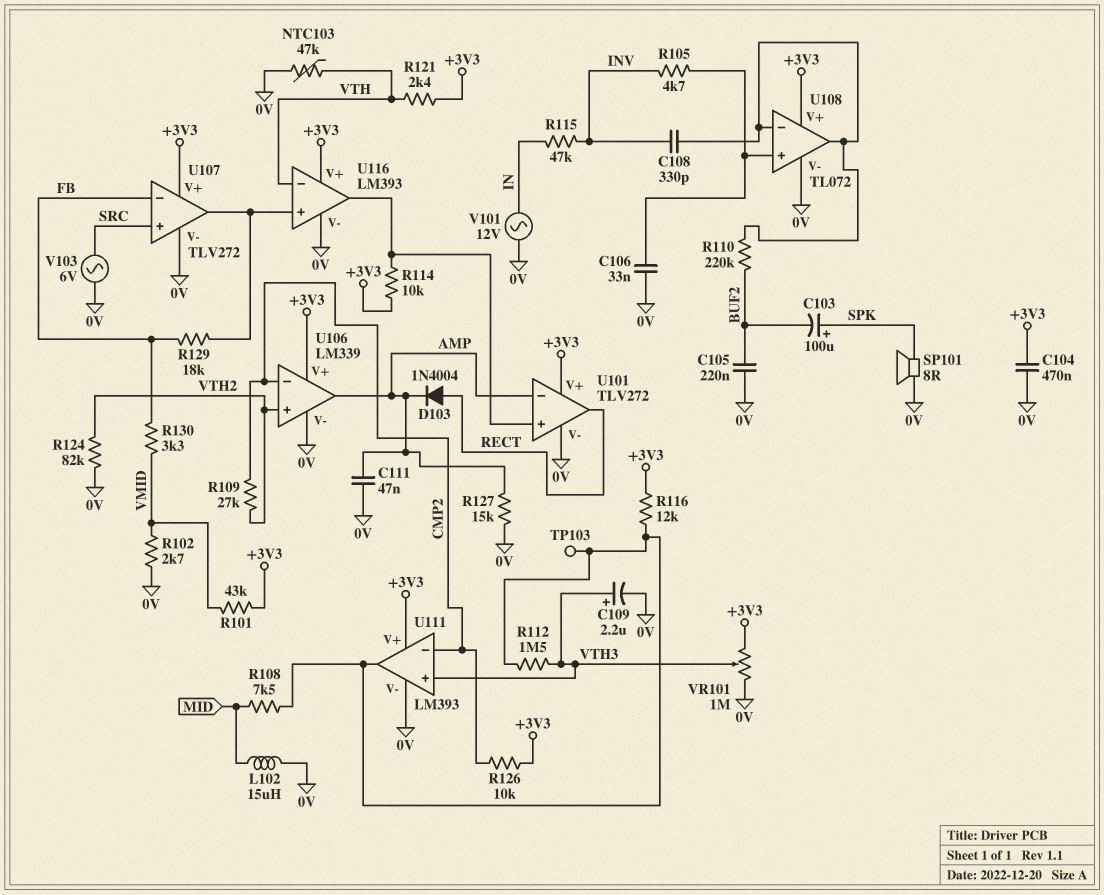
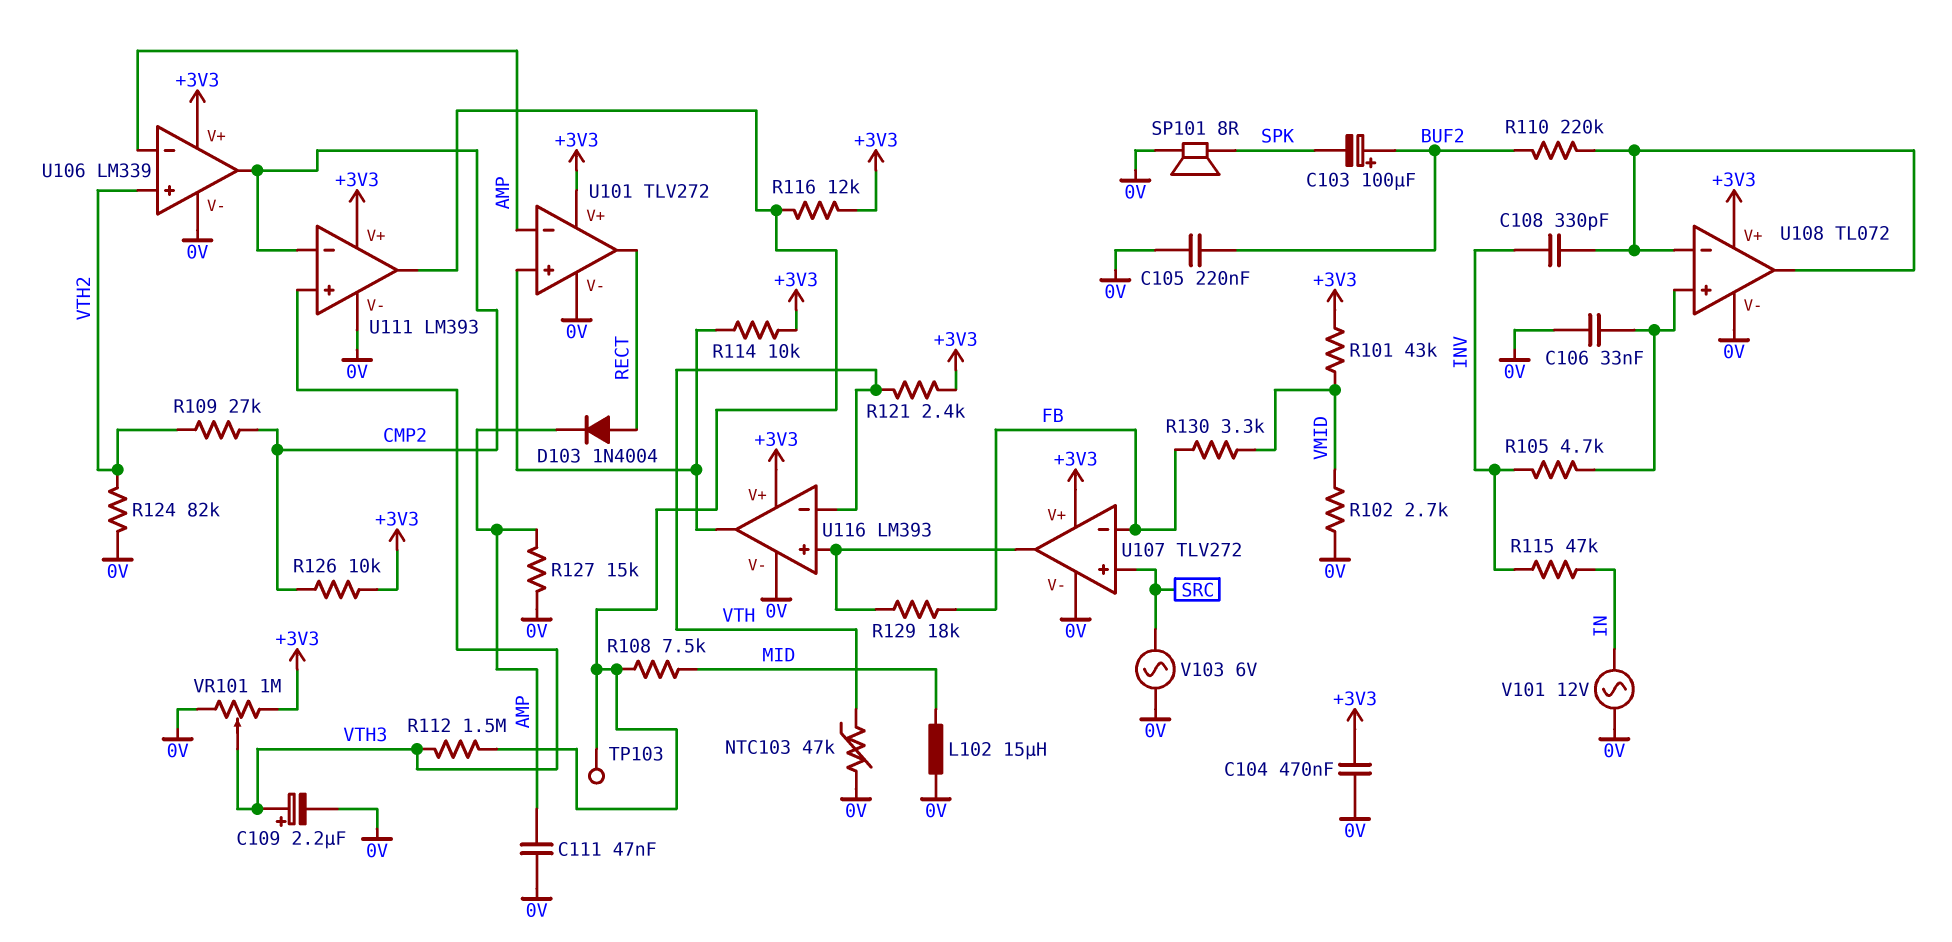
C103: 100uF (plus SPK, minus BUF2) -> 100uF (plus BUF2, minus SPK)
U106 pin in-: CMP2 -> AMP
U106 pin out: AMP -> CMP2

